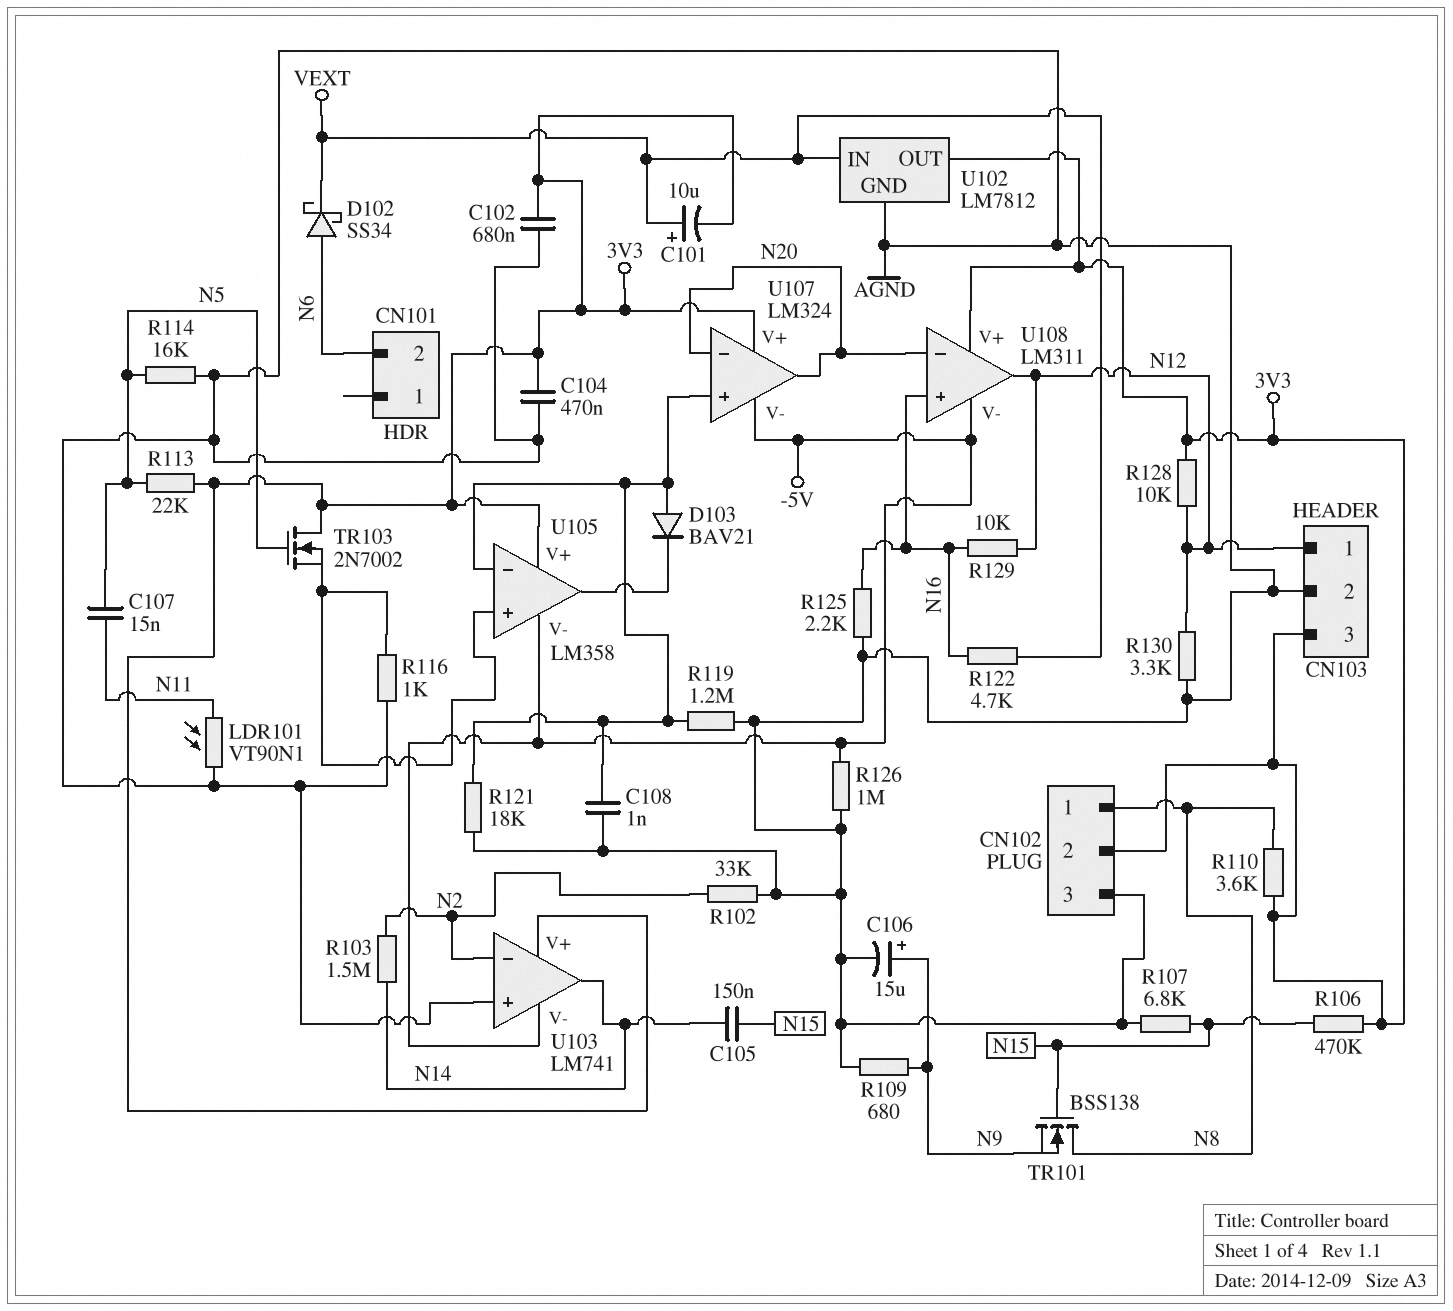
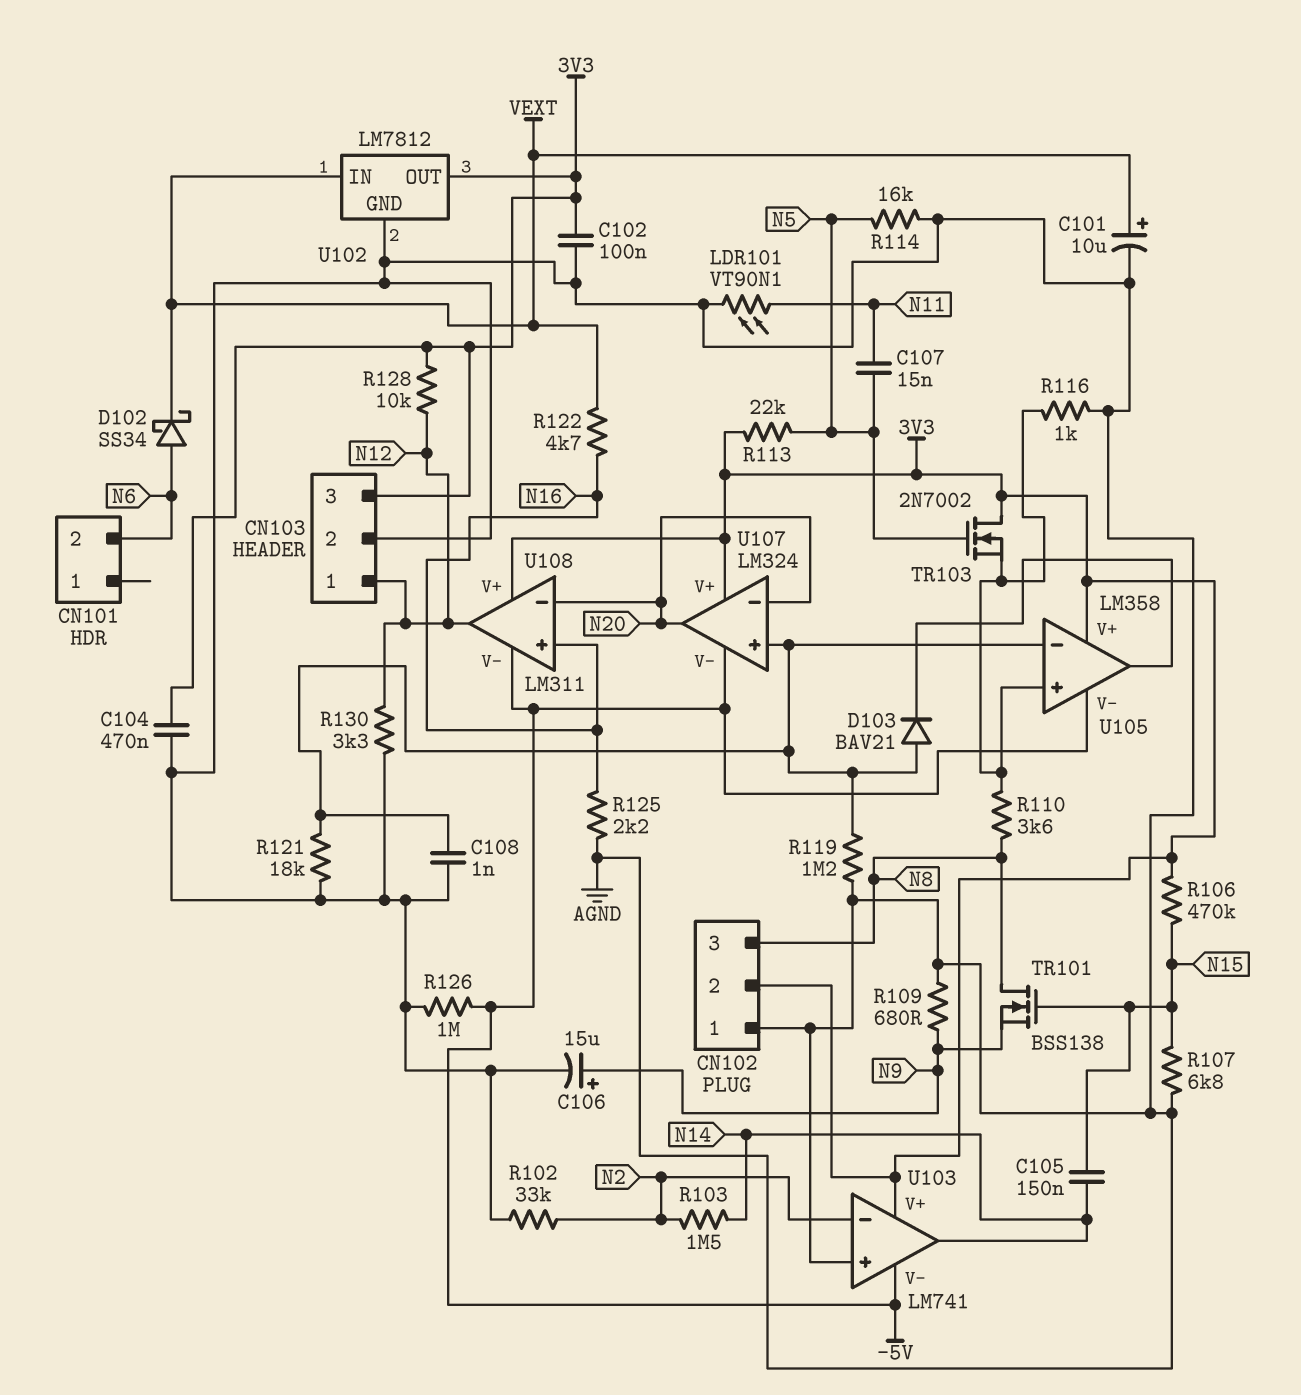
C101: 10uF (plus VEXT, minus 3V3) -> 10uF (plus VEXT, minus AGND)
C102: 680nF (3V3, AGND) -> 100nF (3V3, AGND)
CN102 pin 1: N8 -> AGND
CN102 pin 3: AGND -> N8
R110: 3.6k (3V3, N8) -> 3.6k (N8, U105/in+)
R129: 10k (N12, N16) -> none

